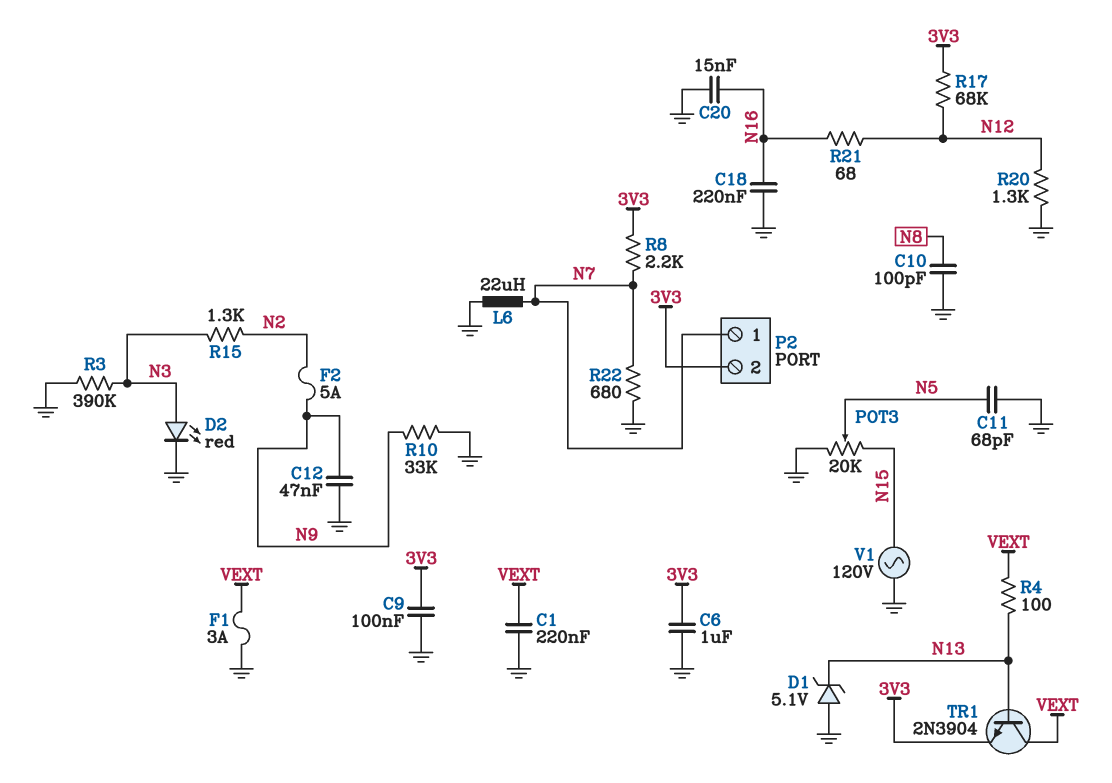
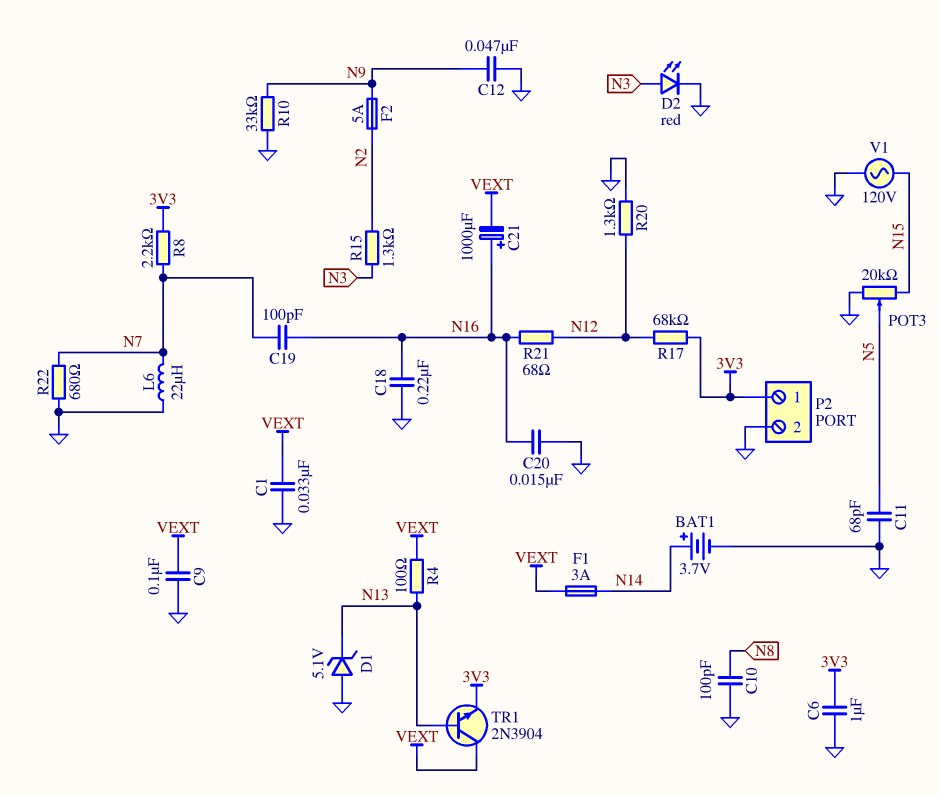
BAT1: none -> 3.7V (plus N14, minus GND)
C1: 220nF (GND, VEXT) -> 33nF (GND, VEXT)
C9: 100nF (3V3, GND) -> 100nF (GND, VEXT)
C19: none -> 100pF (N7, N16)
C21: none -> 1000uF (plus N16, minus VEXT)
F1: 3A (GND, VEXT) -> 3A (N14, VEXT)
P2 pin 1: N7 -> 3V3
P2 pin 2: 3V3 -> GND
R3: 390k (GND, N3) -> none

